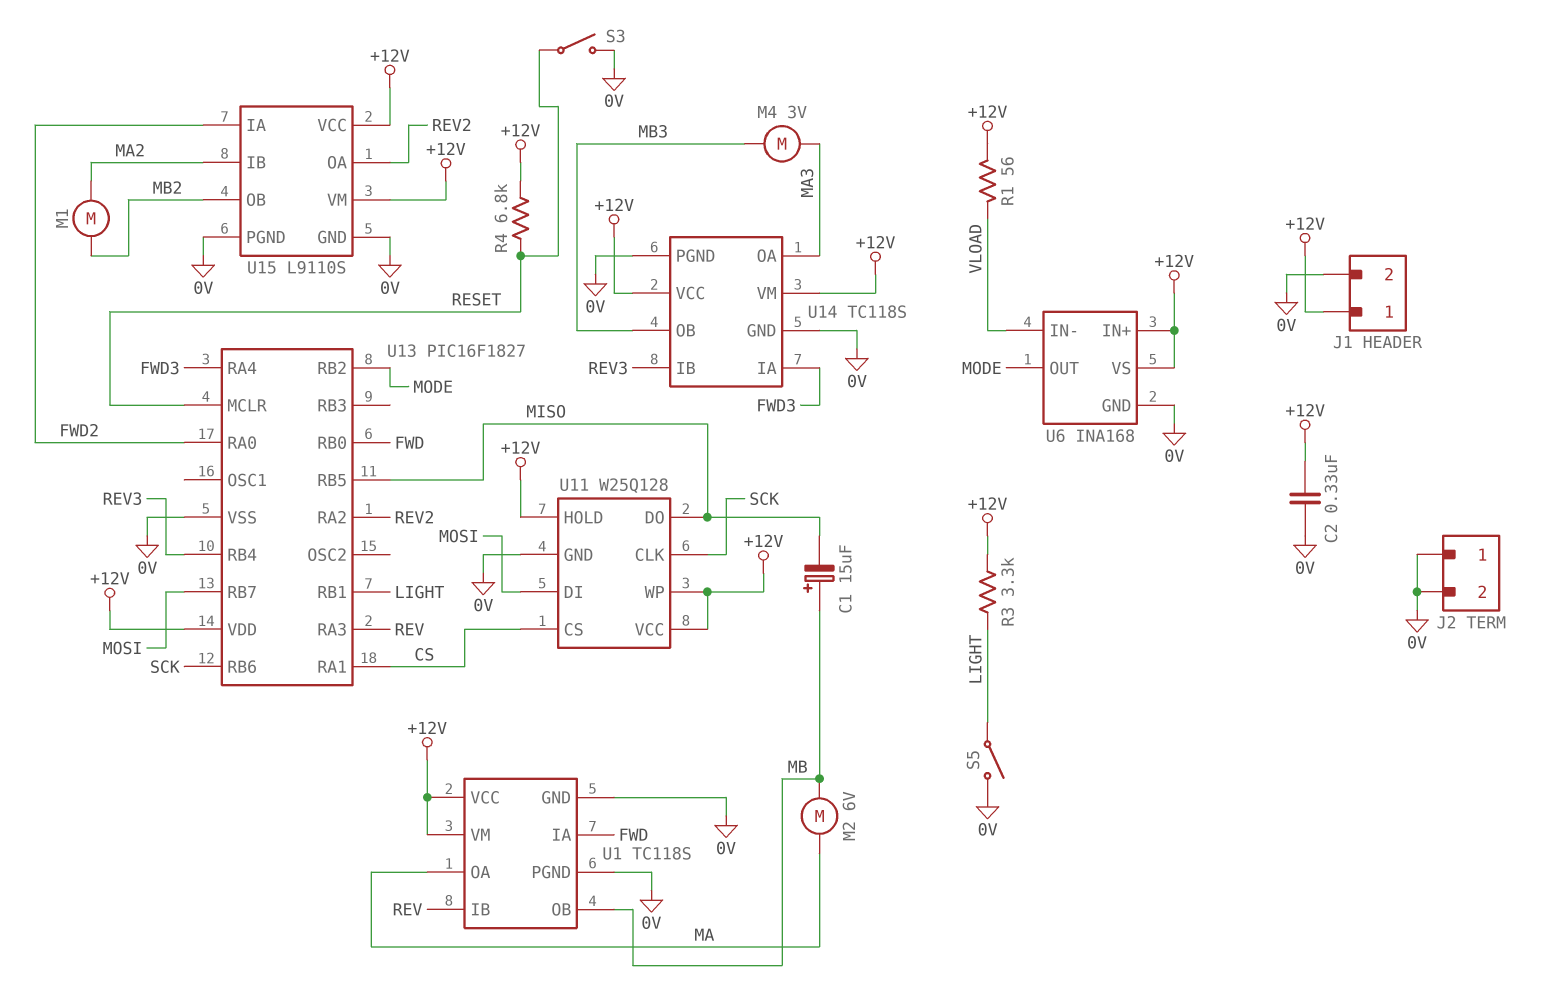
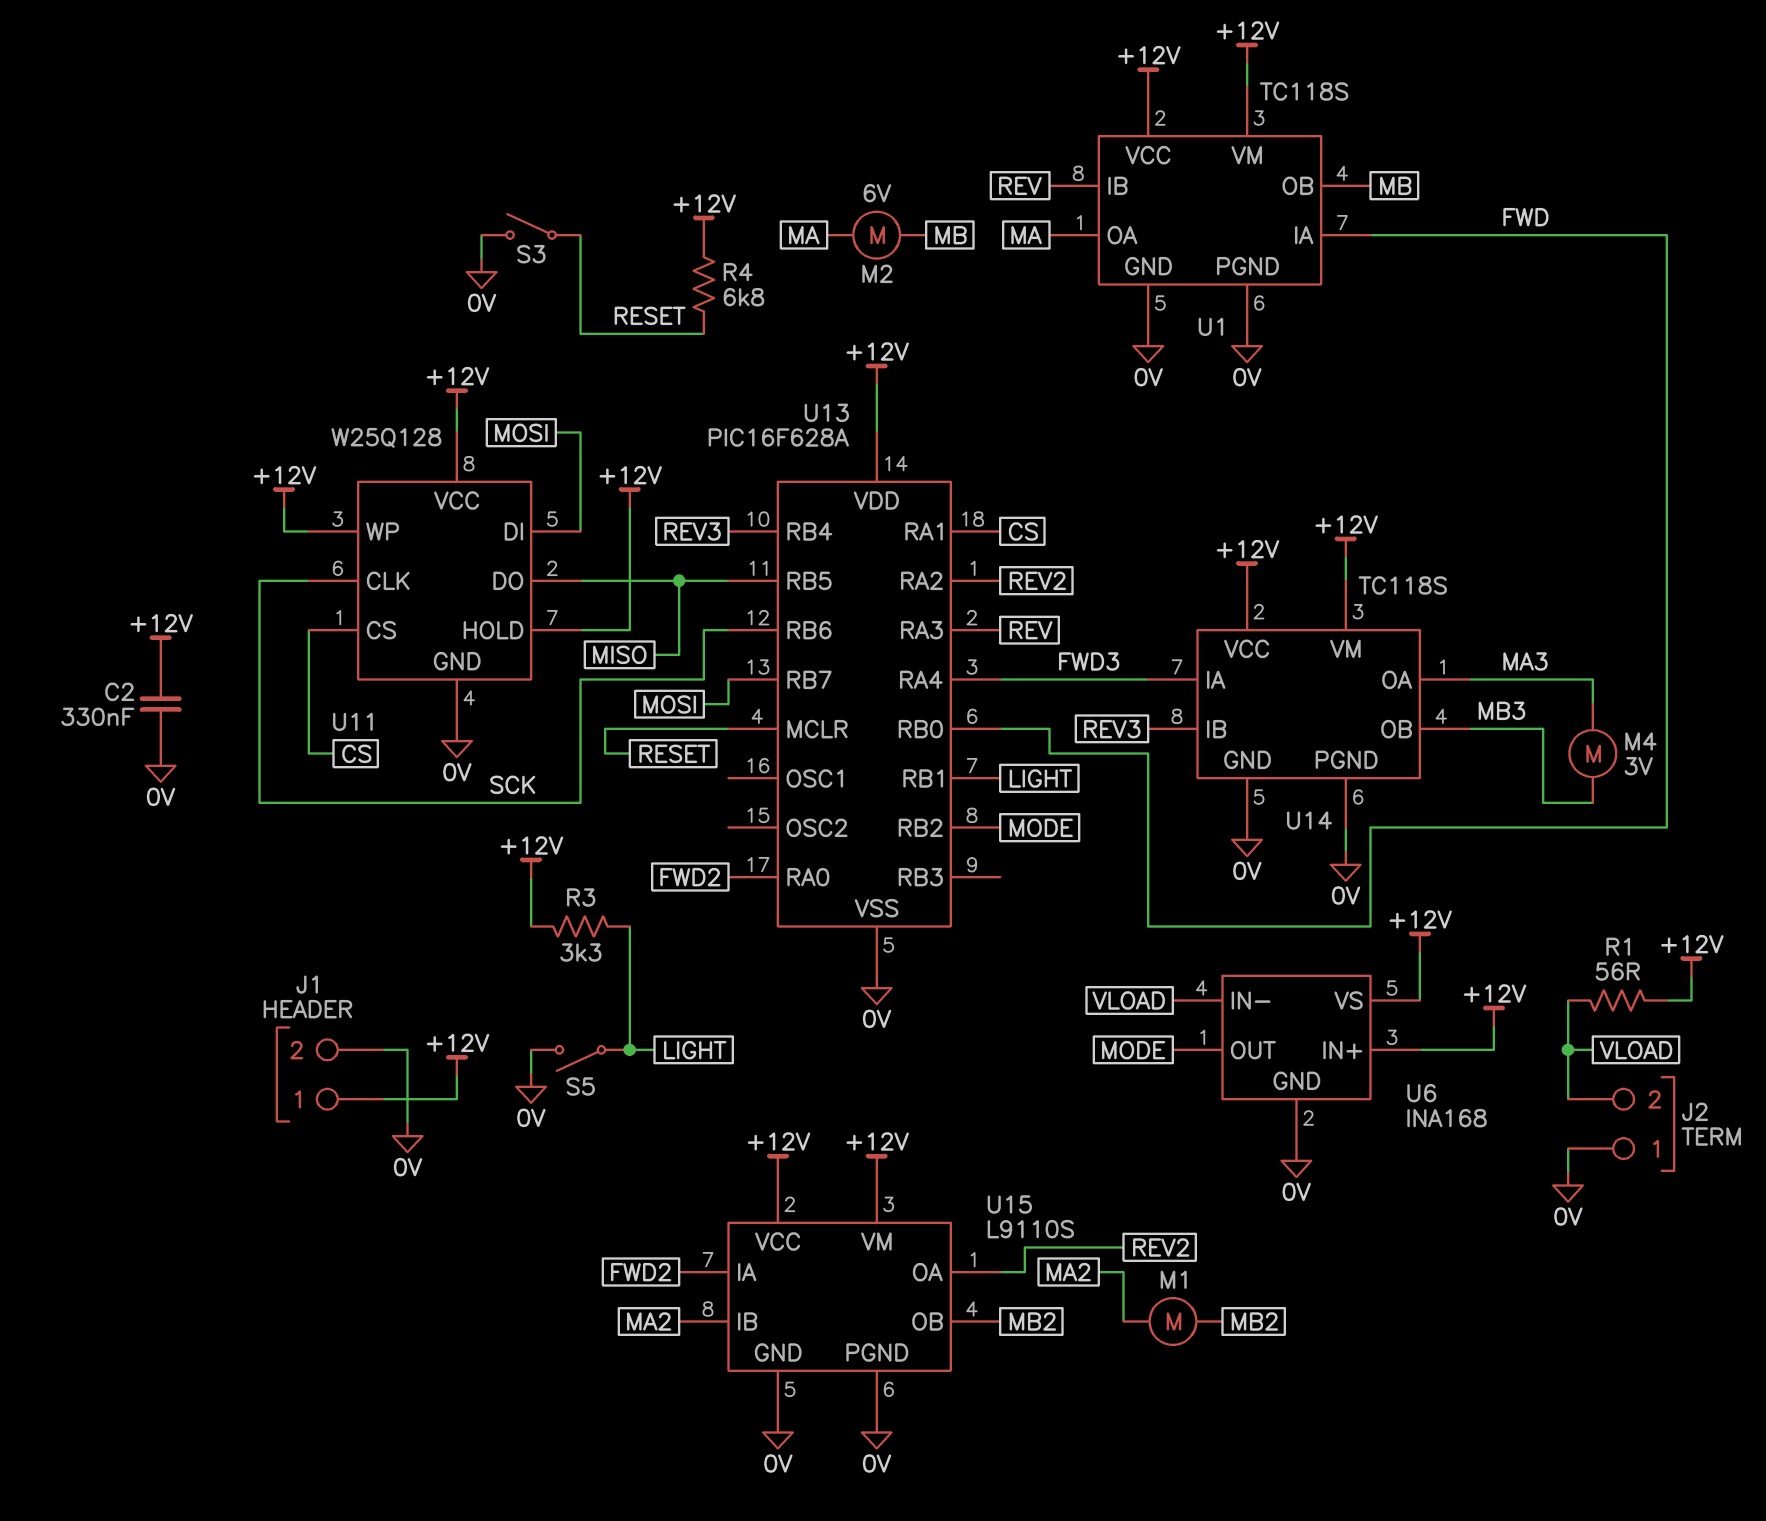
C1: 15uF (plus MB, minus MISO) -> none
J2 pin 2: 0V -> VLOAD
U13: PIC16F1827 -> PIC16F628A

